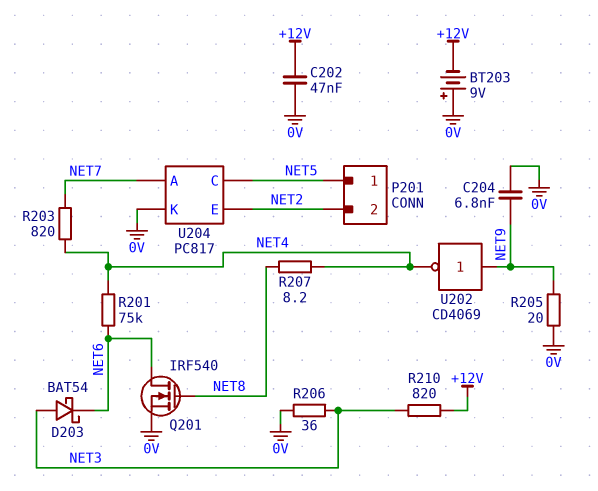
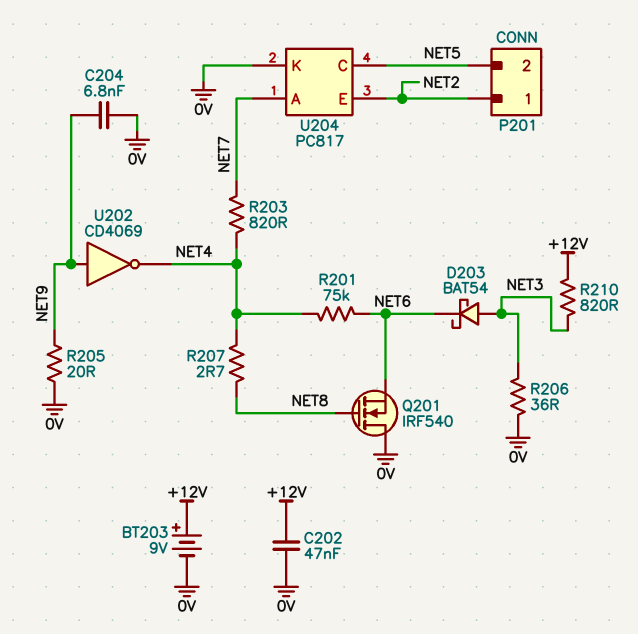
BT203: 9V (plus 0V, minus +12V) -> 9V (plus +12V, minus 0V)
P201 pin 1: NET5 -> NET2
P201 pin 2: NET2 -> NET5
Q201: NMOS IRF540 (G NET8, D NET6, S 0V) -> NMOS IRF540 (G NET8, D 0V, S NET6)
R207: 8.2 (NET4, NET8) -> 2.7 (NET4, NET8)

